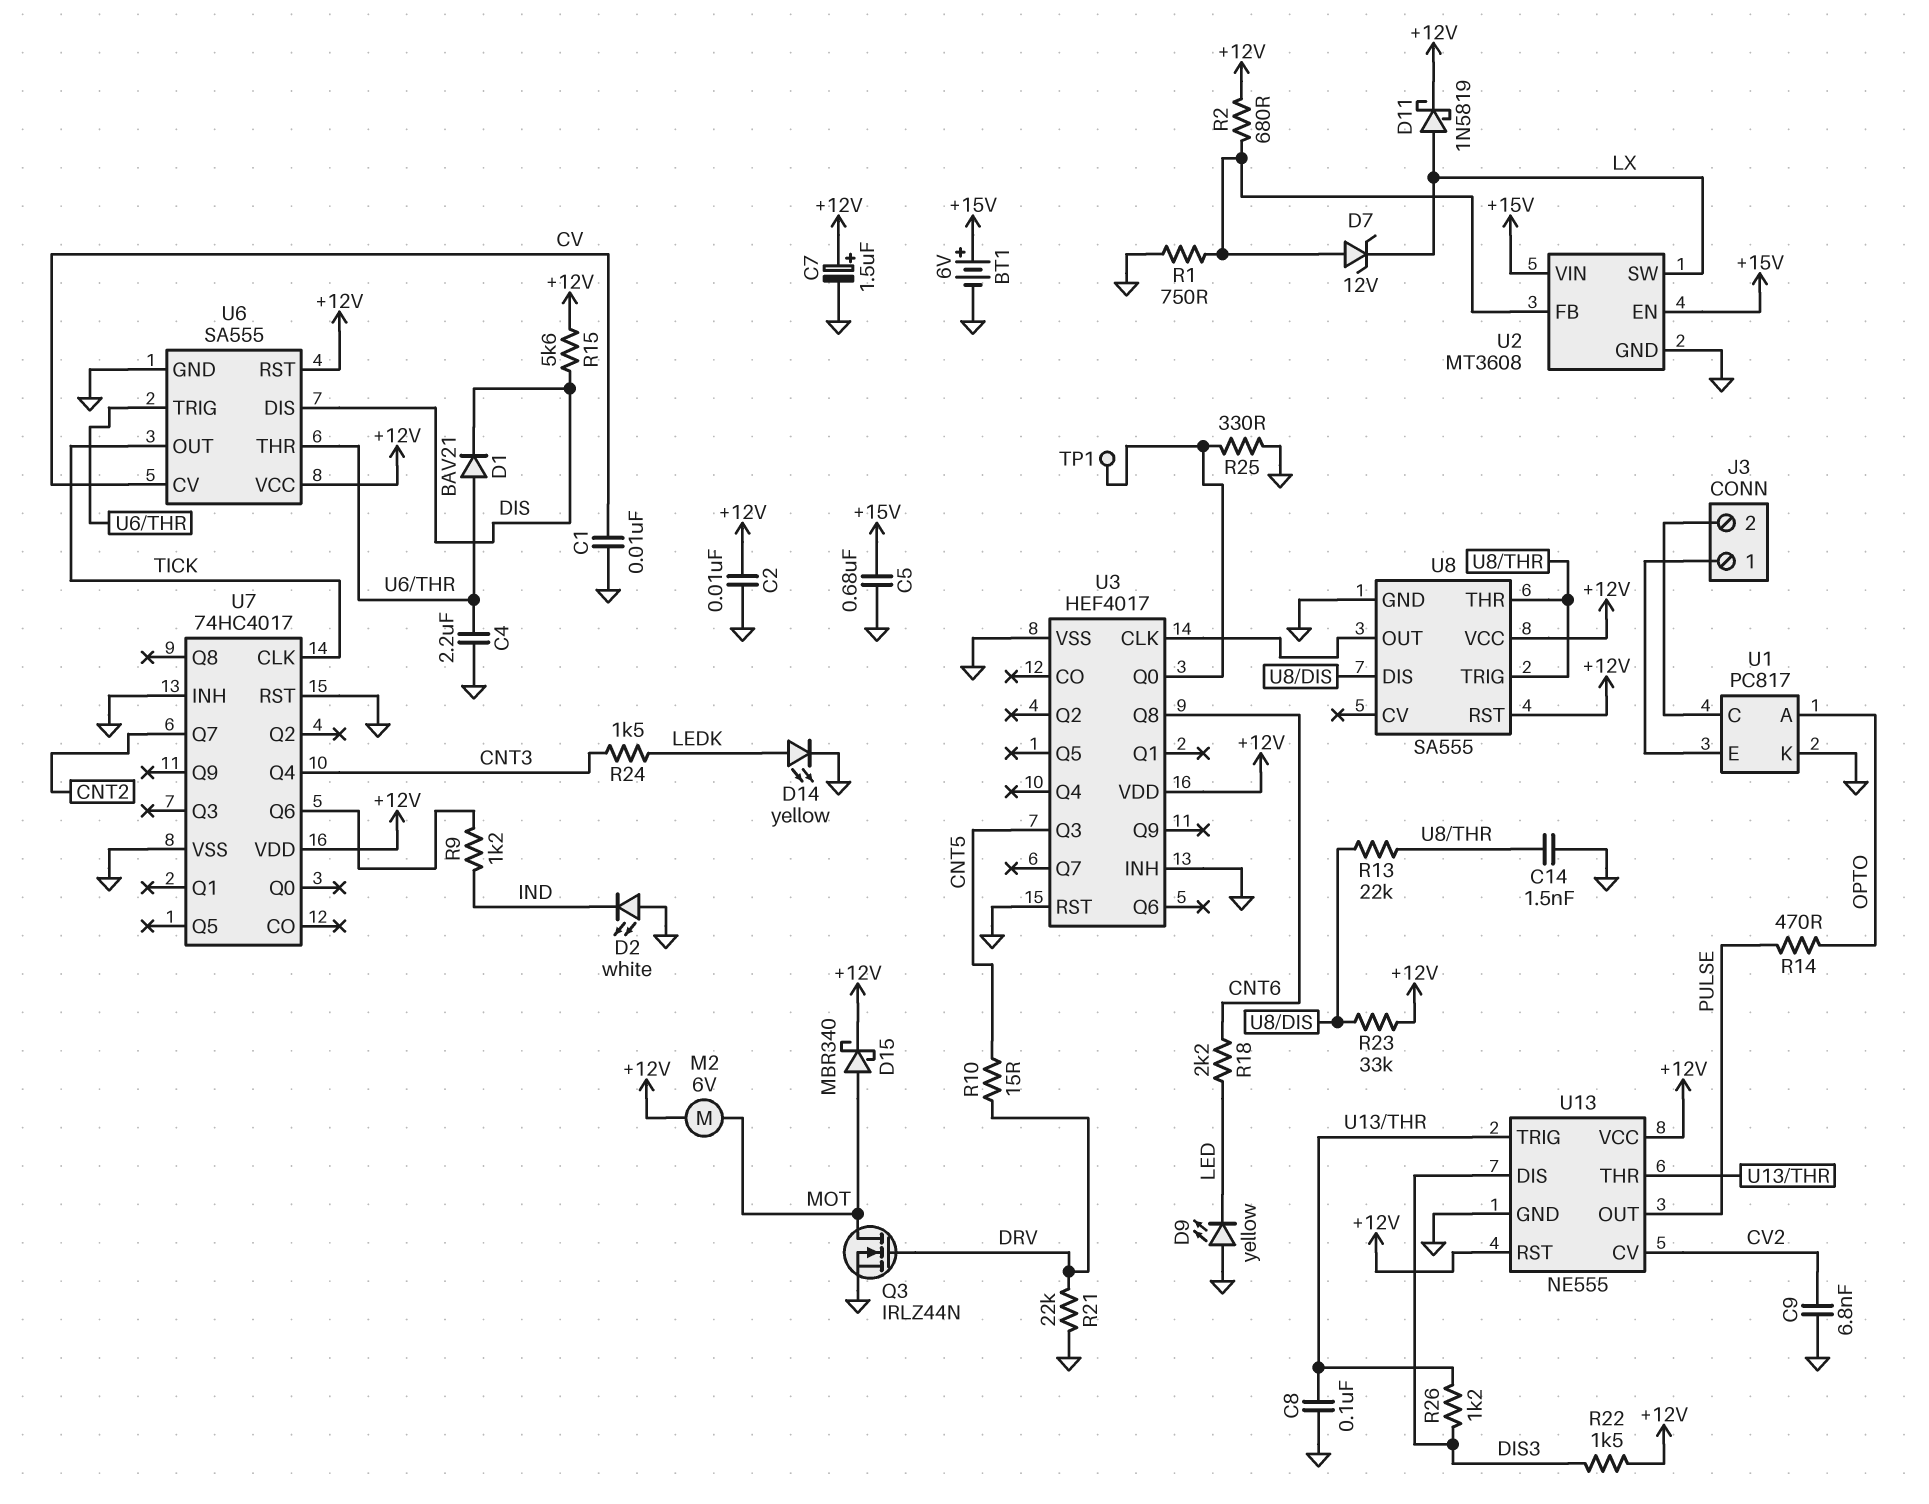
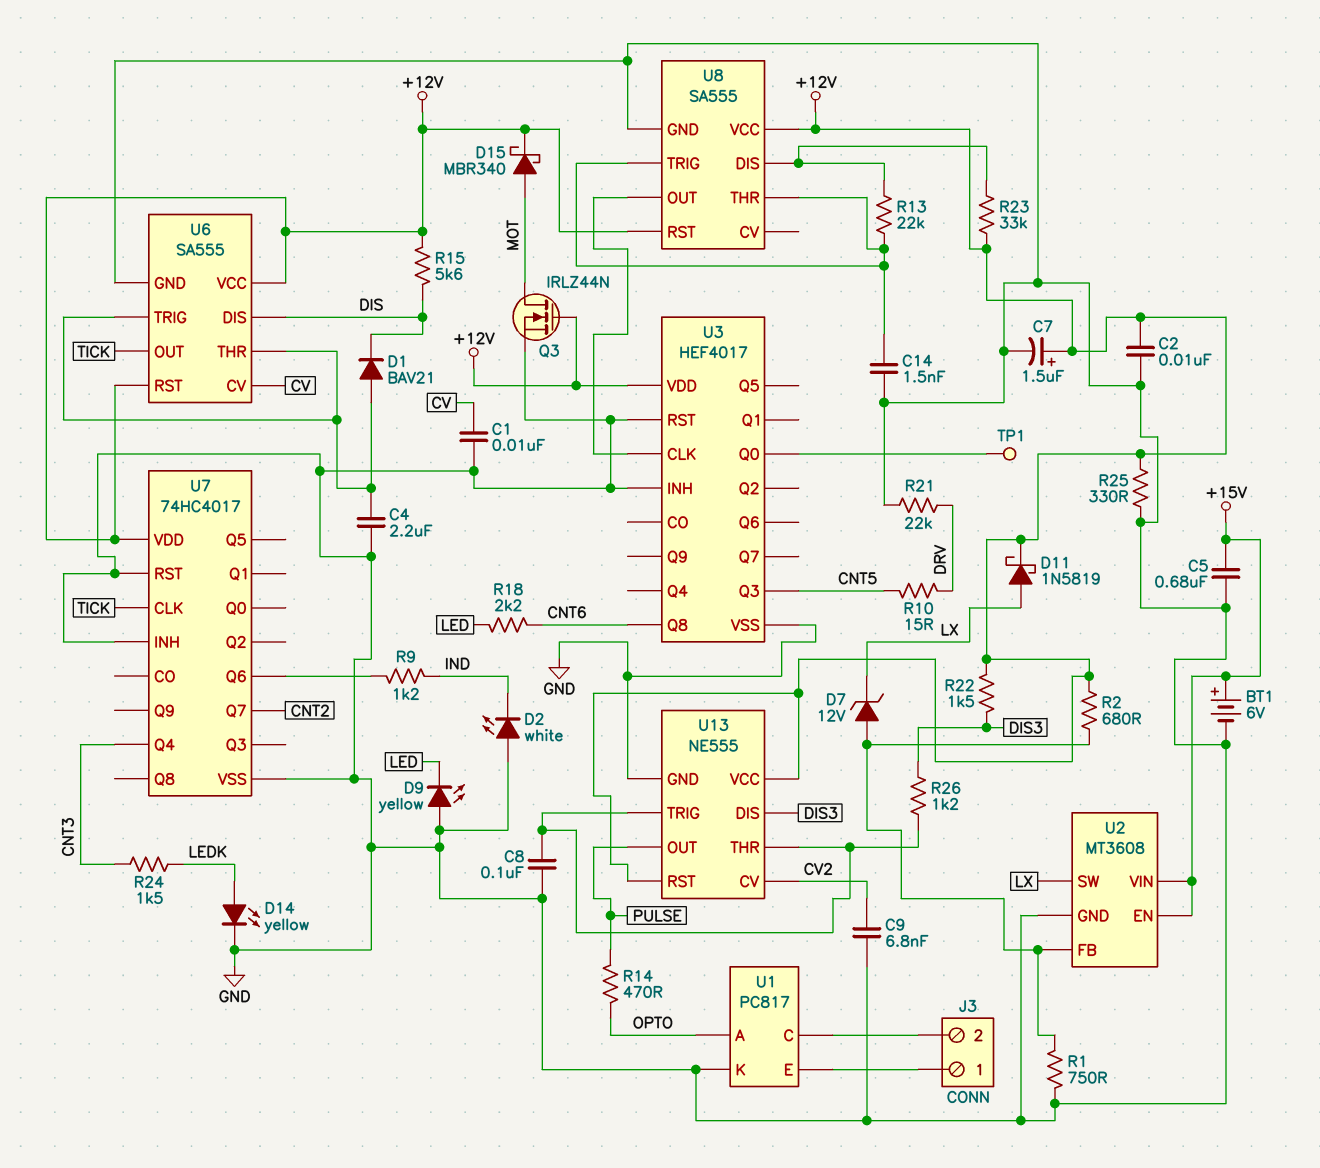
M2: motor 6V (+12V, MOT) -> none
Q3: NMOS IRLZ44N (G DRV, D MOT, S GND) -> NMOS IRLZ44N (G +12V, D MOT, S GND)
R25: 330 (GND, U3/Q0) -> 330 (+12V, GND)

